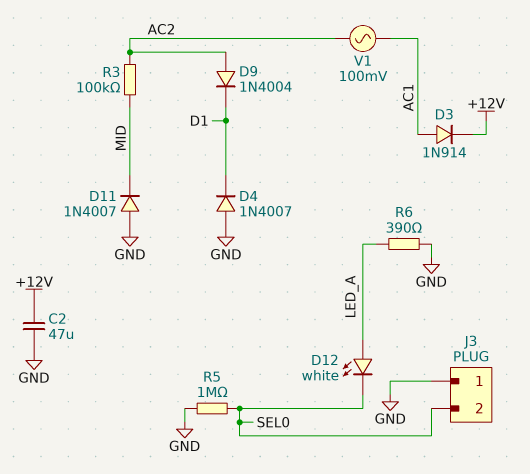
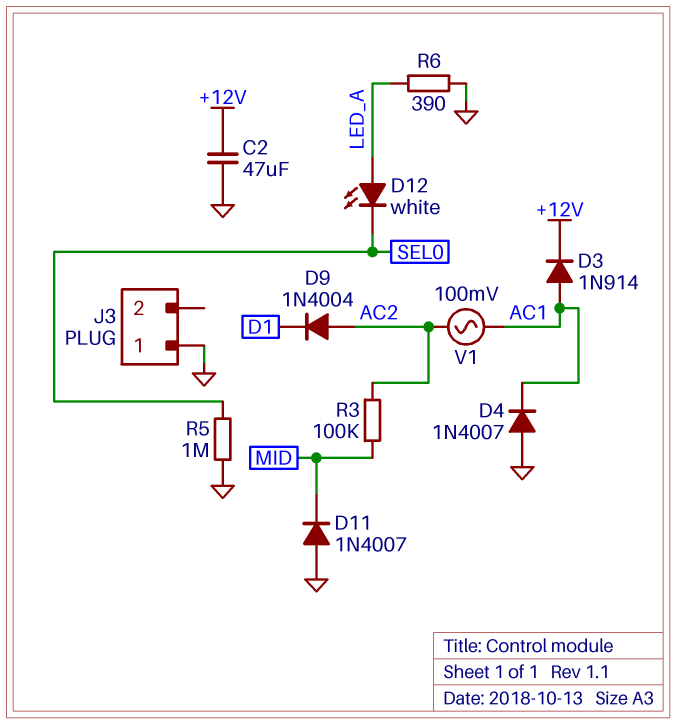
D4: diode 1N4007 (A GND, K D1) -> diode 1N4007 (A GND, K AC1)
J3 pin 2: SEL0 -> none

